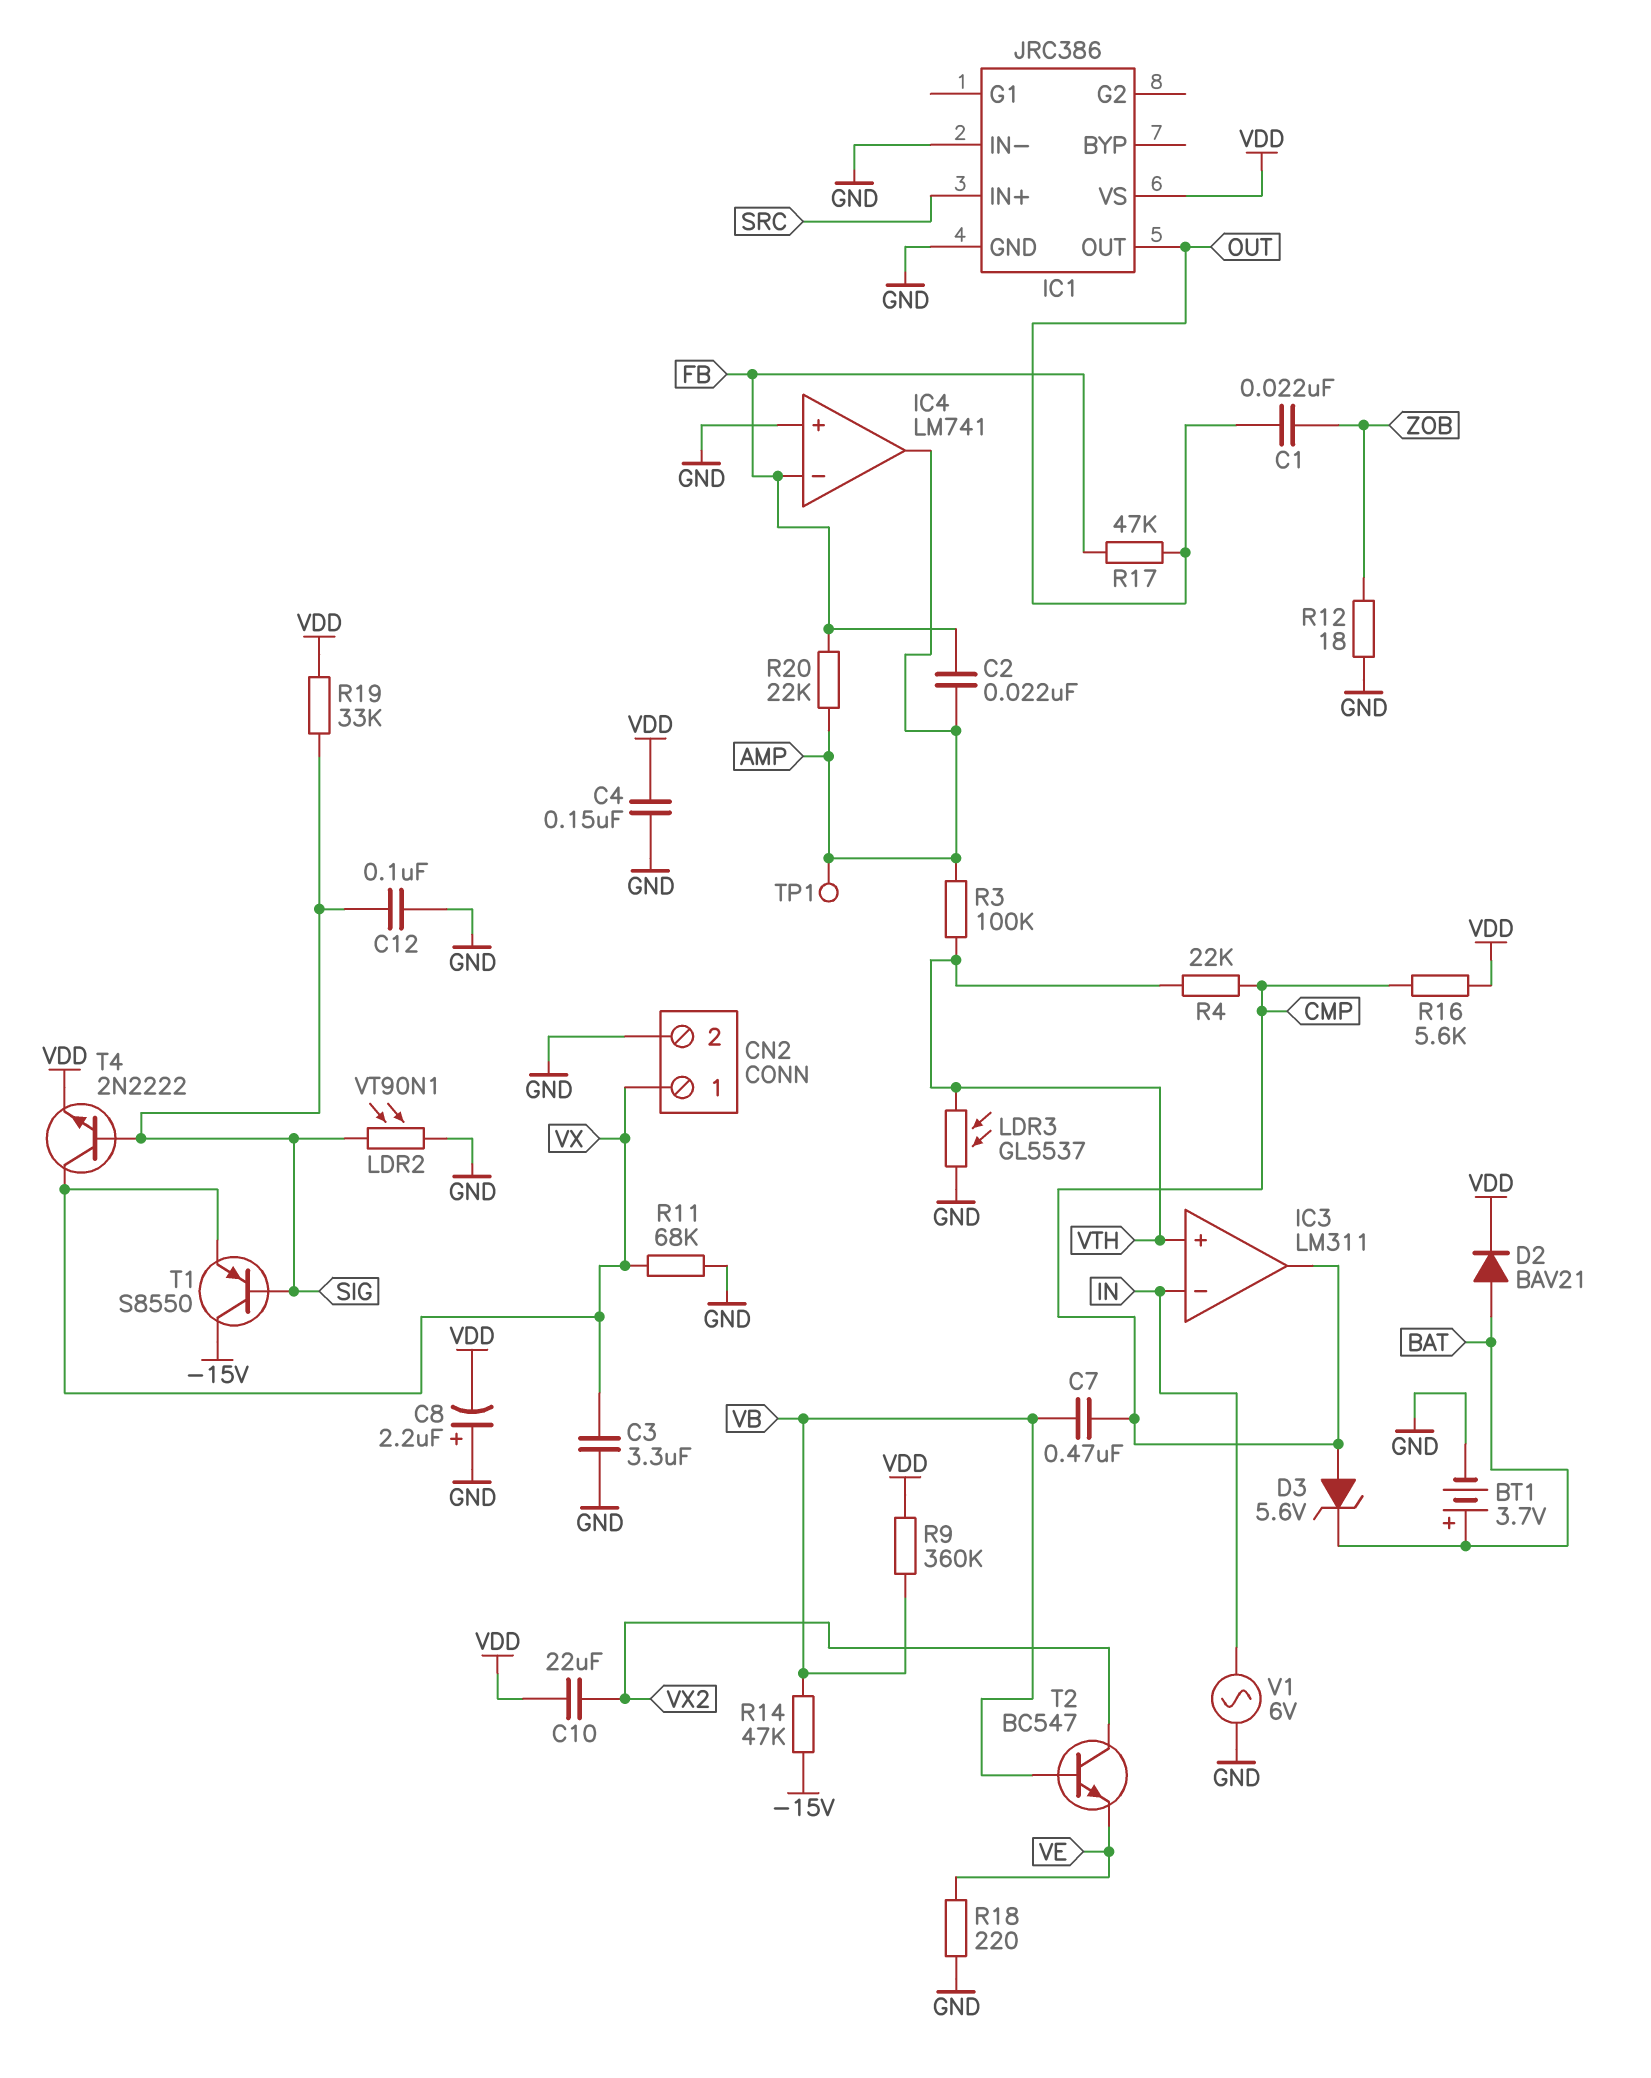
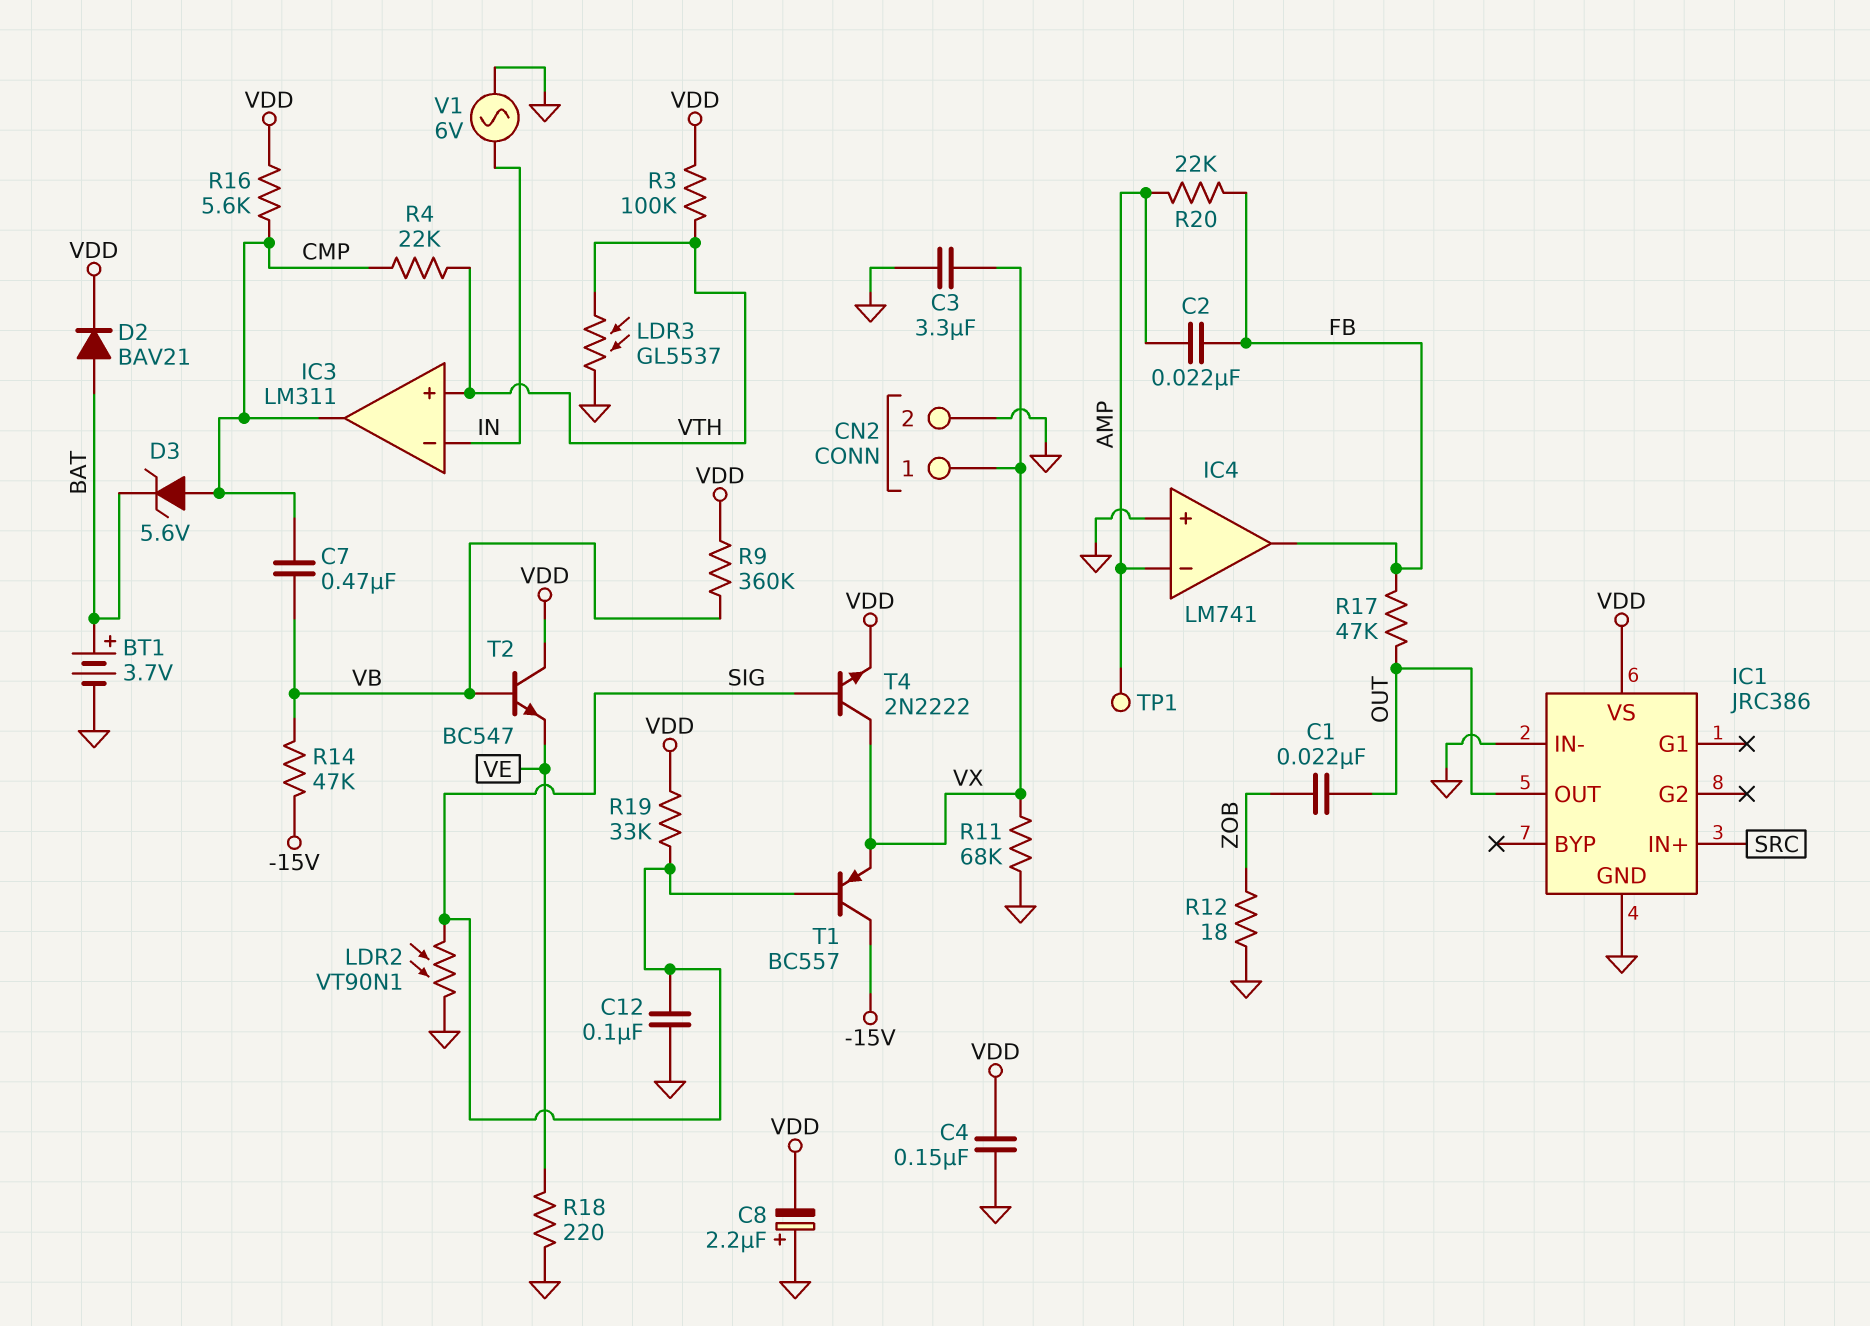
C10: 22uF (VDD, VX2) -> none
IC4 pin in-: FB -> AMP
IC4 pin out: AMP -> FB
R3: 100k (AMP, VTH) -> 100k (VDD, VTH)
T1: PNP S8550 (B SIG, C -15V, E VX) -> PNP BC557 (B SIG, C -15V, E VX)
T2: NPN BC547 (B VB, C VX2, E VE) -> NPN BC547 (B VB, C VDD, E VE)

